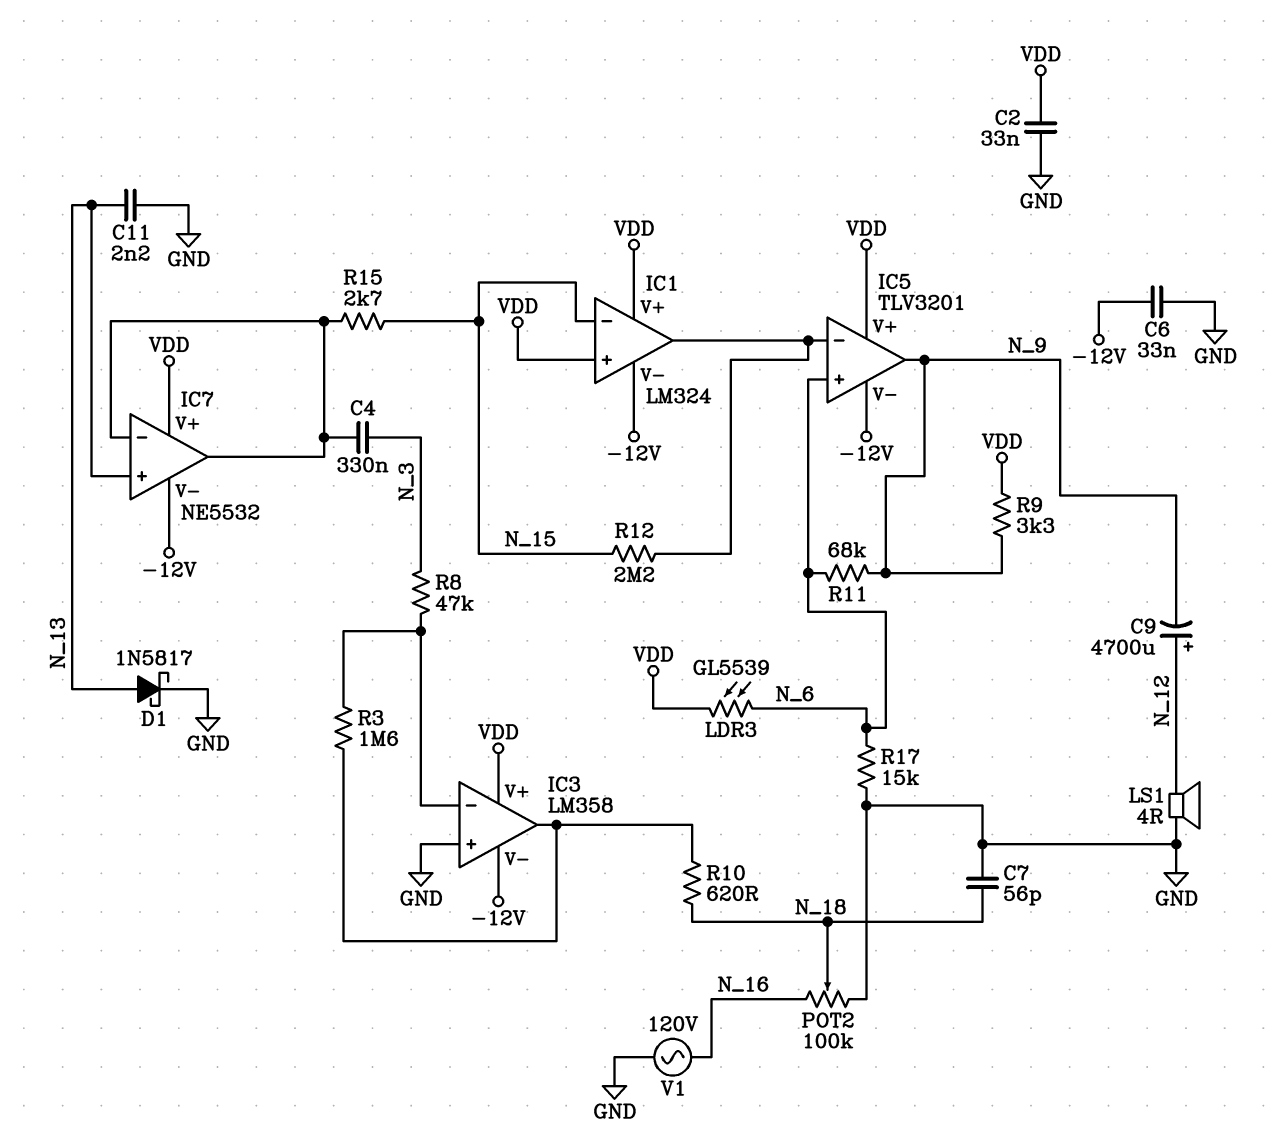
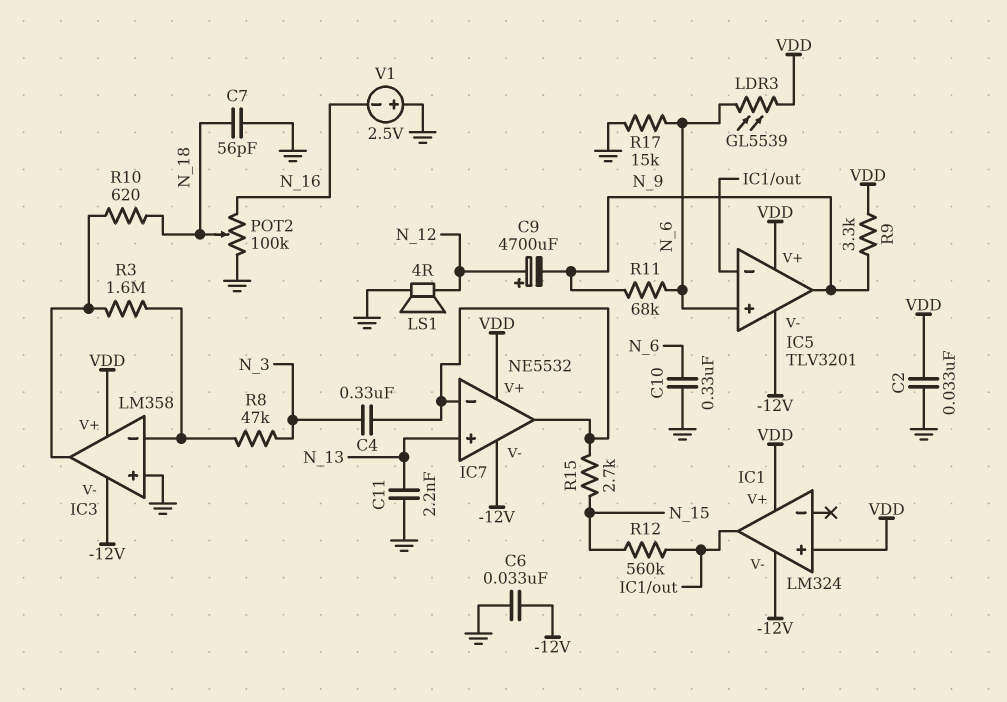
C10: none -> 330nF (GND, N_6)
D1: schottky 1N5817 (A N_13, K GND) -> none
IC1 pin in-: N_15 -> none
R12: 2.2M (IC1/out, N_15) -> 560k (IC1/out, N_15)
V1: AC 120V (GND, N_16) -> 2.5V (plus GND, minus N_16)

